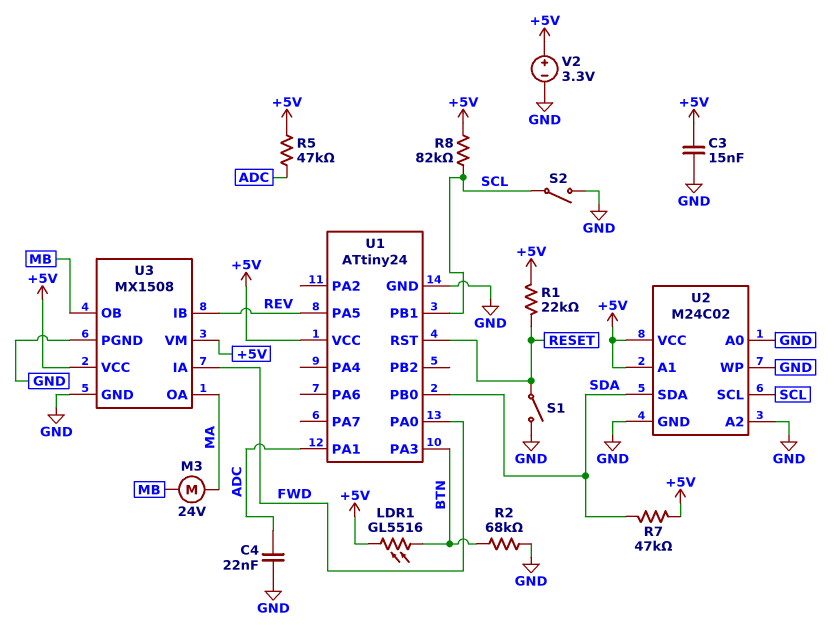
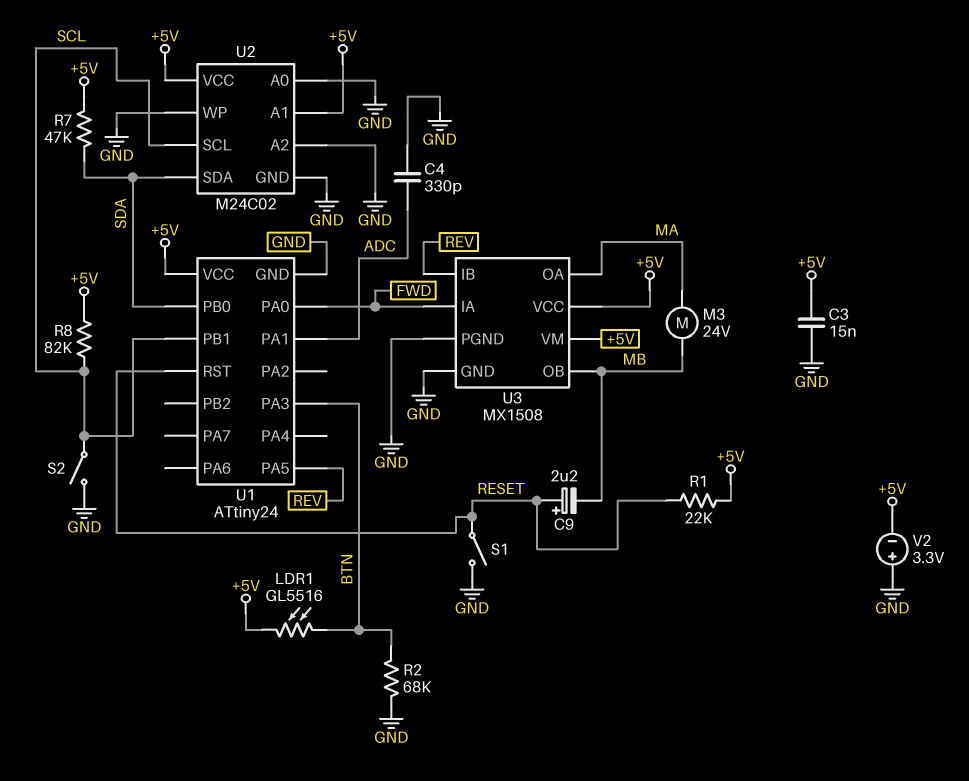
C4: 22nF (ADC, GND) -> 330pF (ADC, GND)
C9: none -> 2.2uF (plus RESET, minus MB)
R5: 47k (+5V, ADC) -> none
V2: 3.3V (plus +5V, minus GND) -> 3.3V (plus GND, minus +5V)

